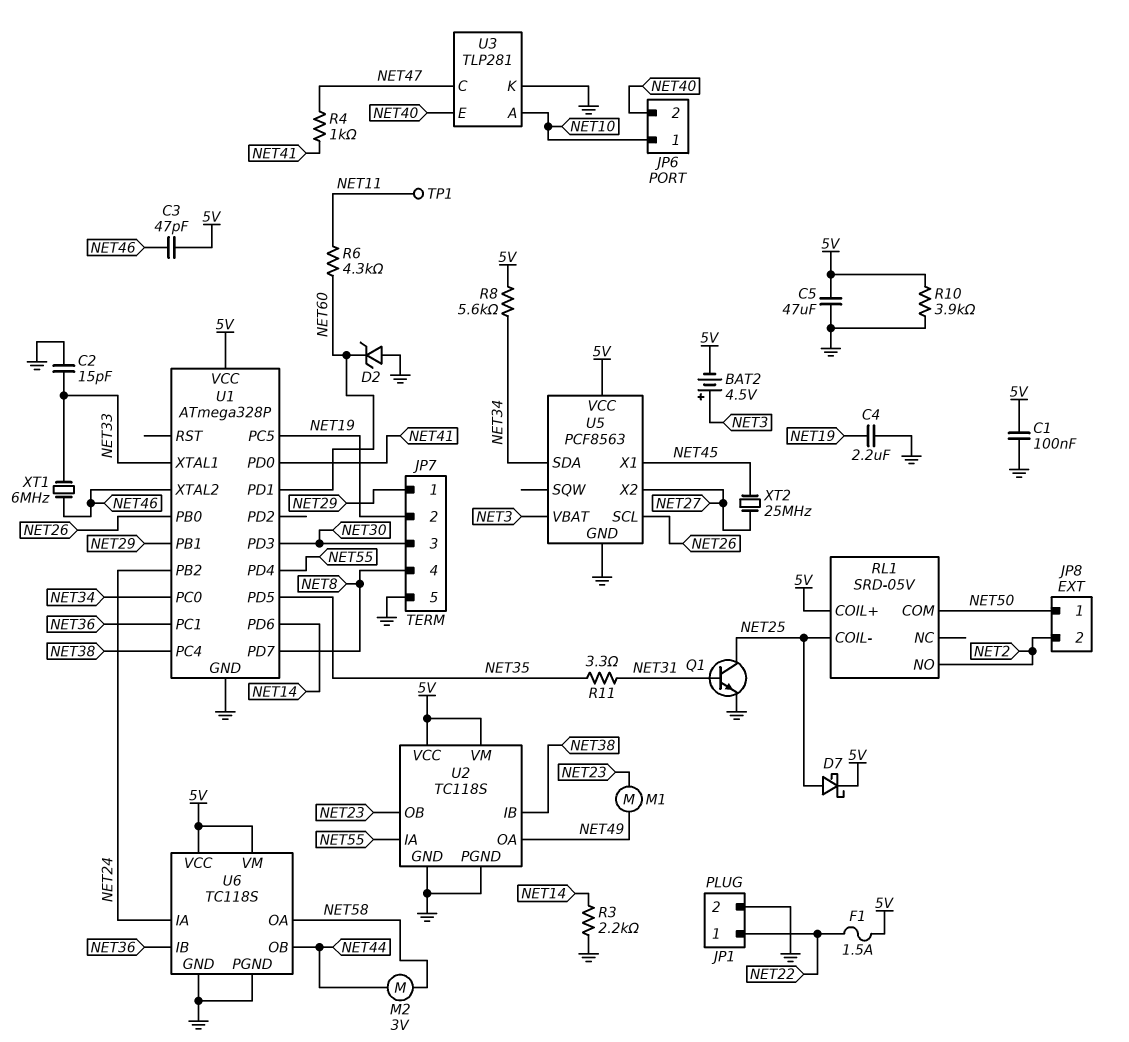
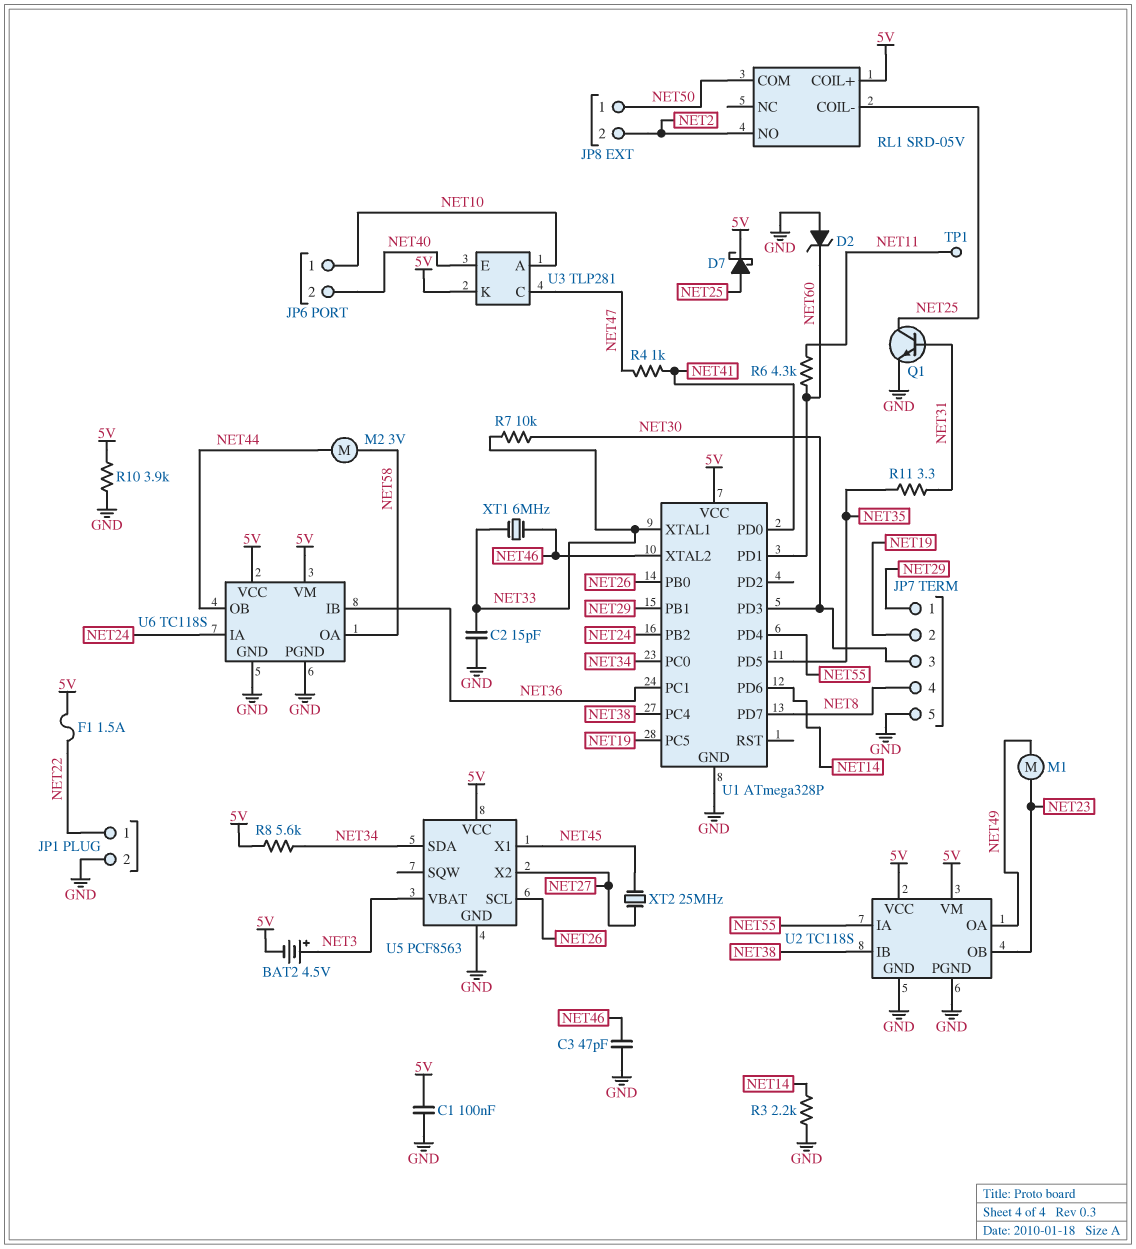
C3: 47pF (5V, NET46) -> 47pF (GND, NET46)
C4: 2.2uF (GND, NET19) -> none
C5: 47uF (5V, GND) -> none
R7: none -> 10k (NET30, NET33)
U3 pin K: GND -> 5V

